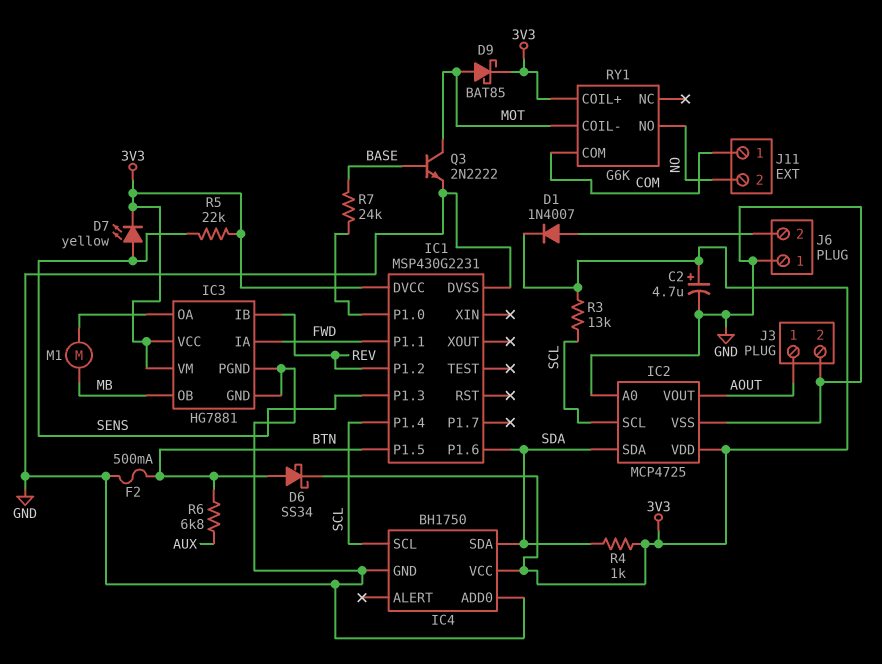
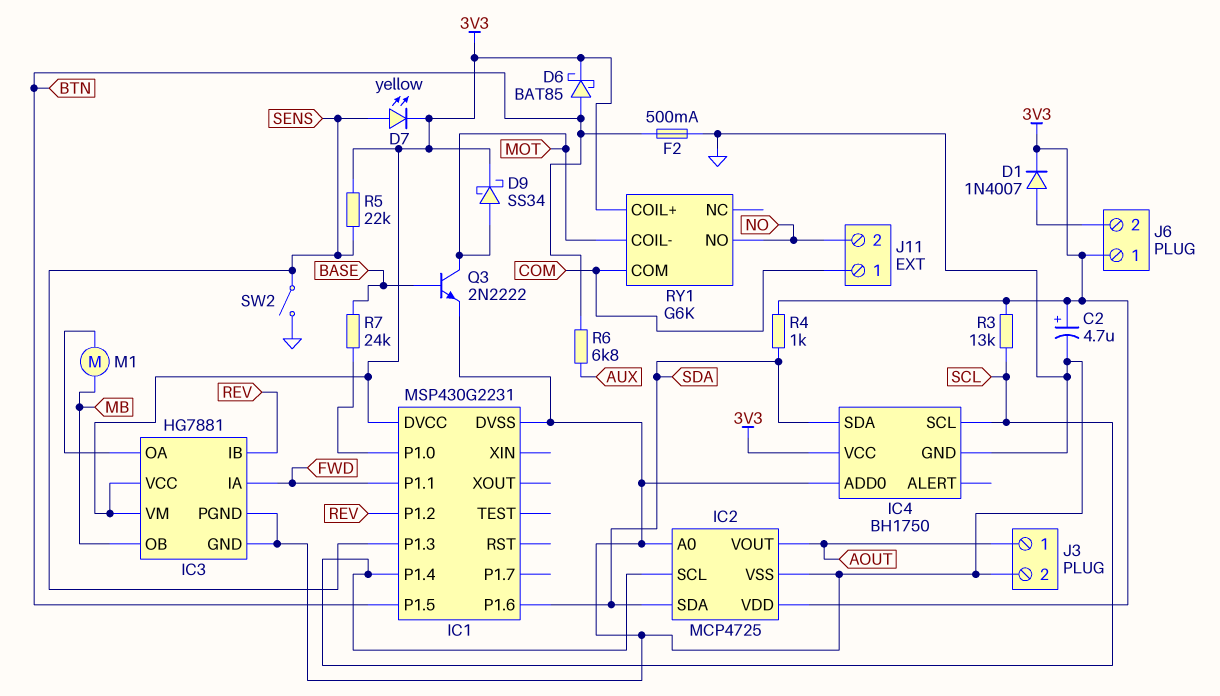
D6: schottky SS34 (A BTN, K 3V3) -> schottky BAT85 (A BTN, K 3V3)
D9: schottky BAT85 (A MOT, K 3V3) -> schottky SS34 (A MOT, K 3V3)
J6 pin 1: GND -> 3V3
SW2: none -> switch (GND, SENS)

